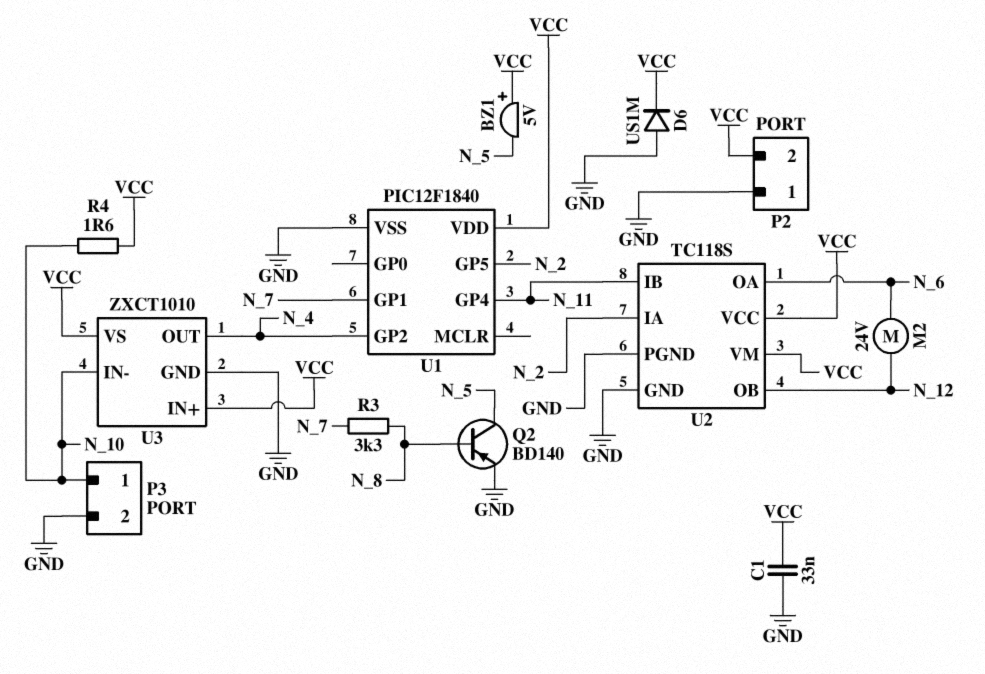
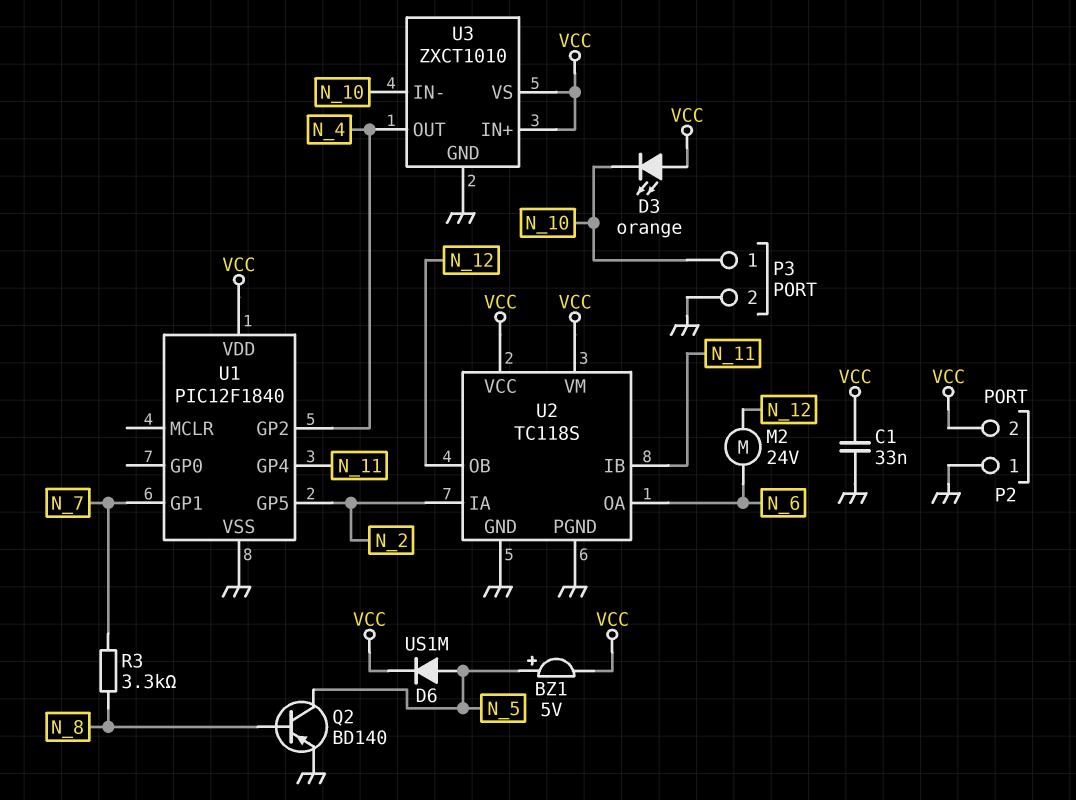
BZ1: buzzer 5V (plus VCC, minus N_5) -> buzzer 5V (plus N_5, minus VCC)
D3: none -> LED orange (A VCC, K N_10)
D6: diode US1M (A GND, K VCC) -> diode US1M (A N_5, K VCC)
R4: 1.6 (N_10, VCC) -> none

